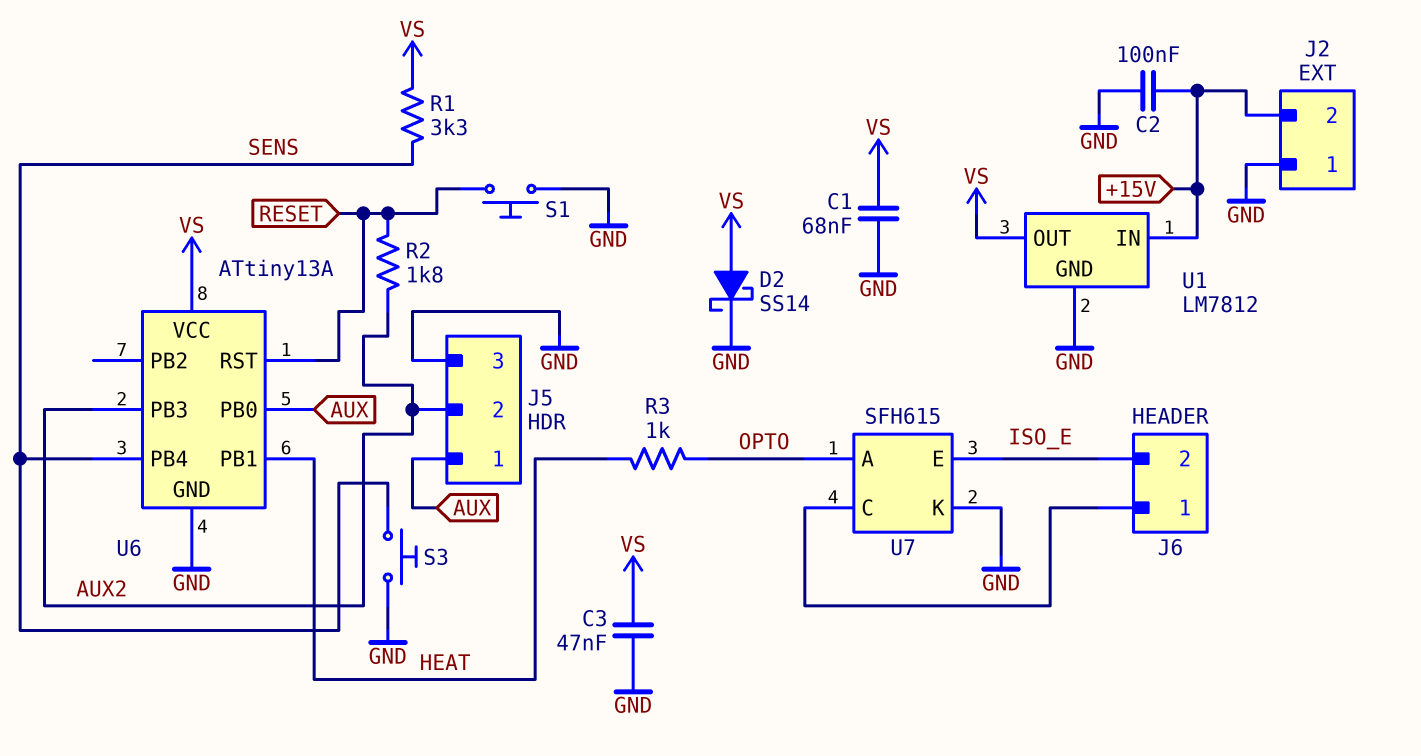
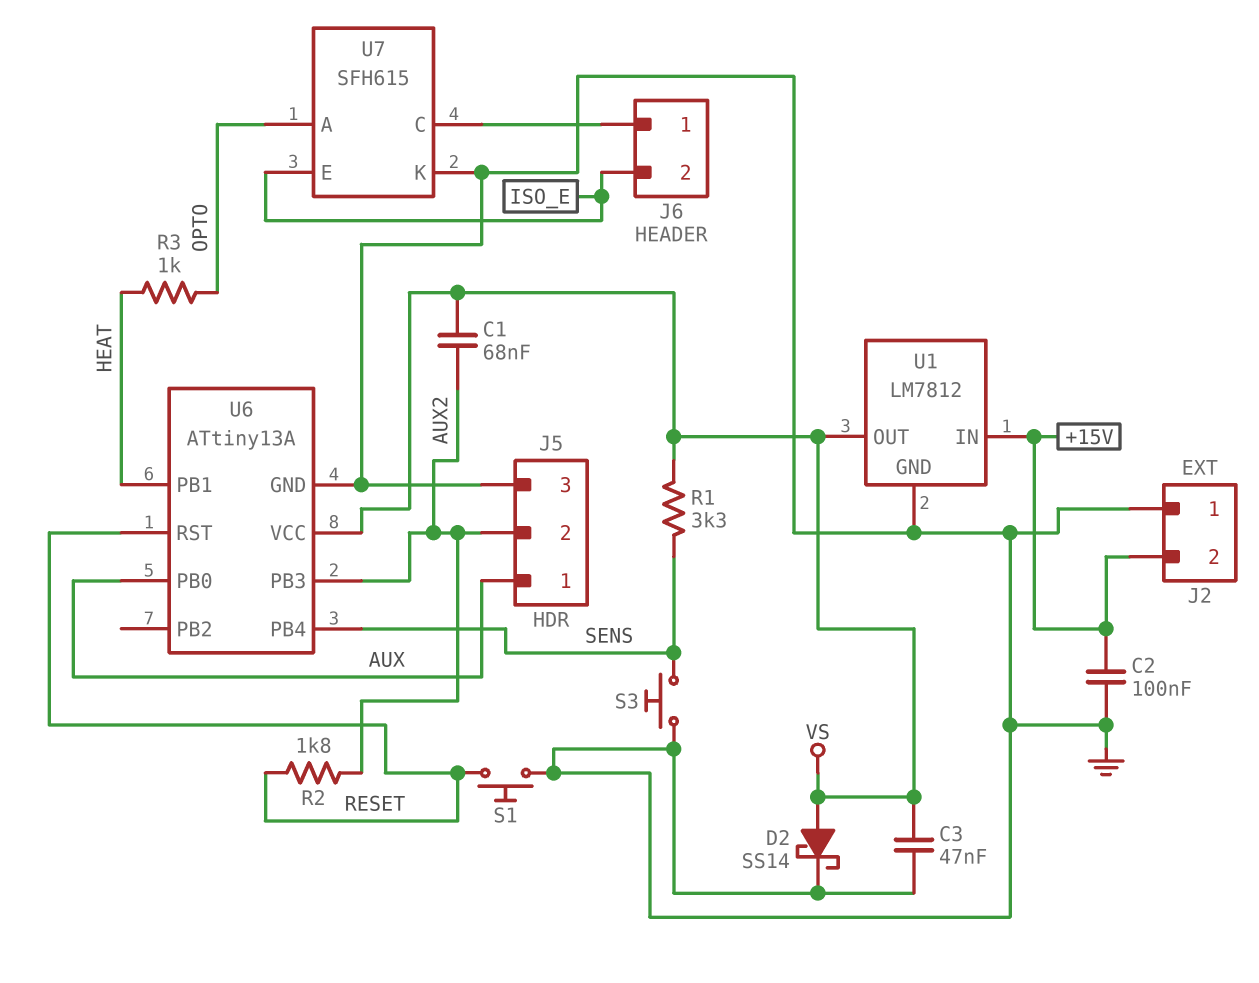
C1: 68nF (GND, VS) -> 68nF (AUX2, VS)

